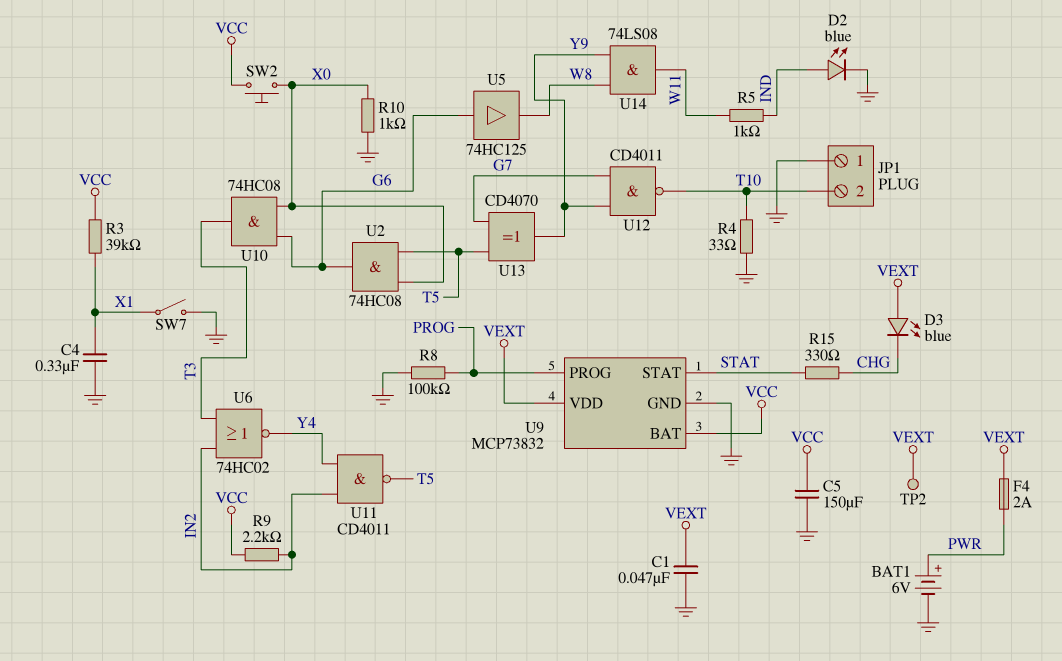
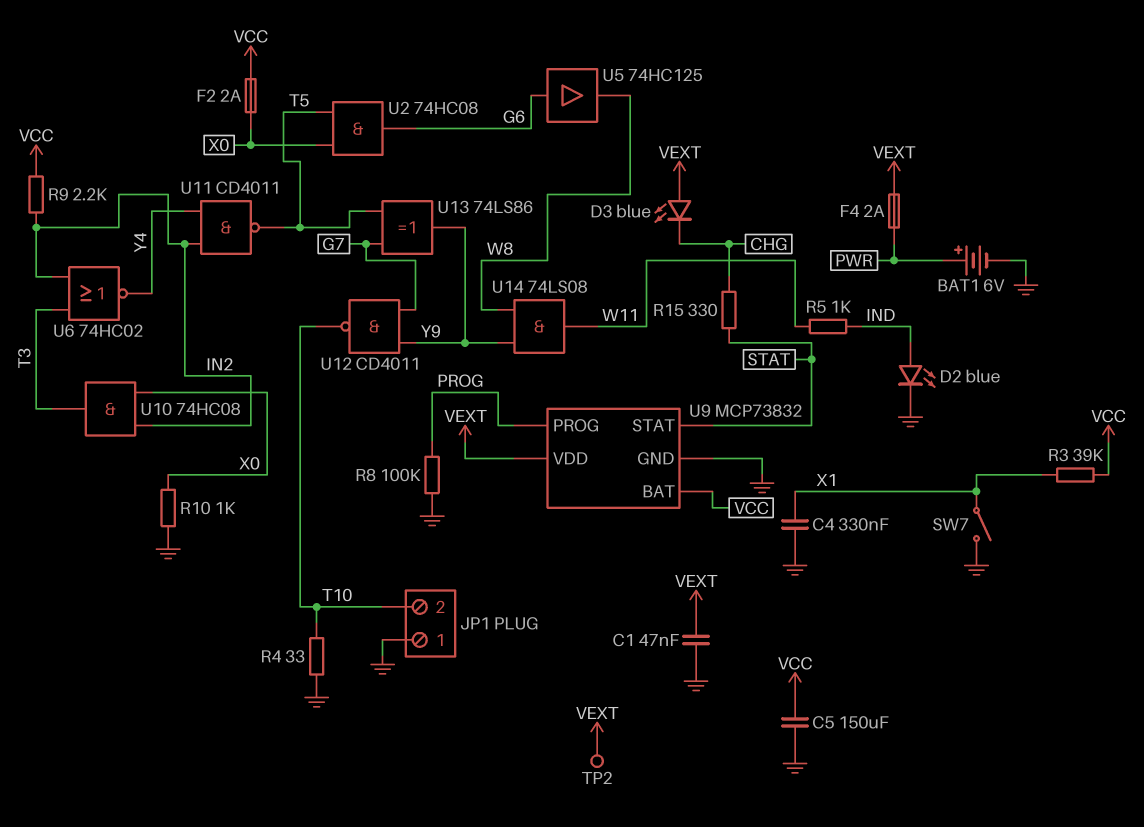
F2: none -> 2A (VCC, X0)
SW2: button (VCC, X0) -> none
U10: AND 74HC08 (in G6, in X0, out T3) -> AND 74HC08 (in IN2, in X0, out T3)
U13: XOR CD4070 (in G7, in T5, out Y9) -> XOR 74LS86 (in G7, in T5, out Y9)

